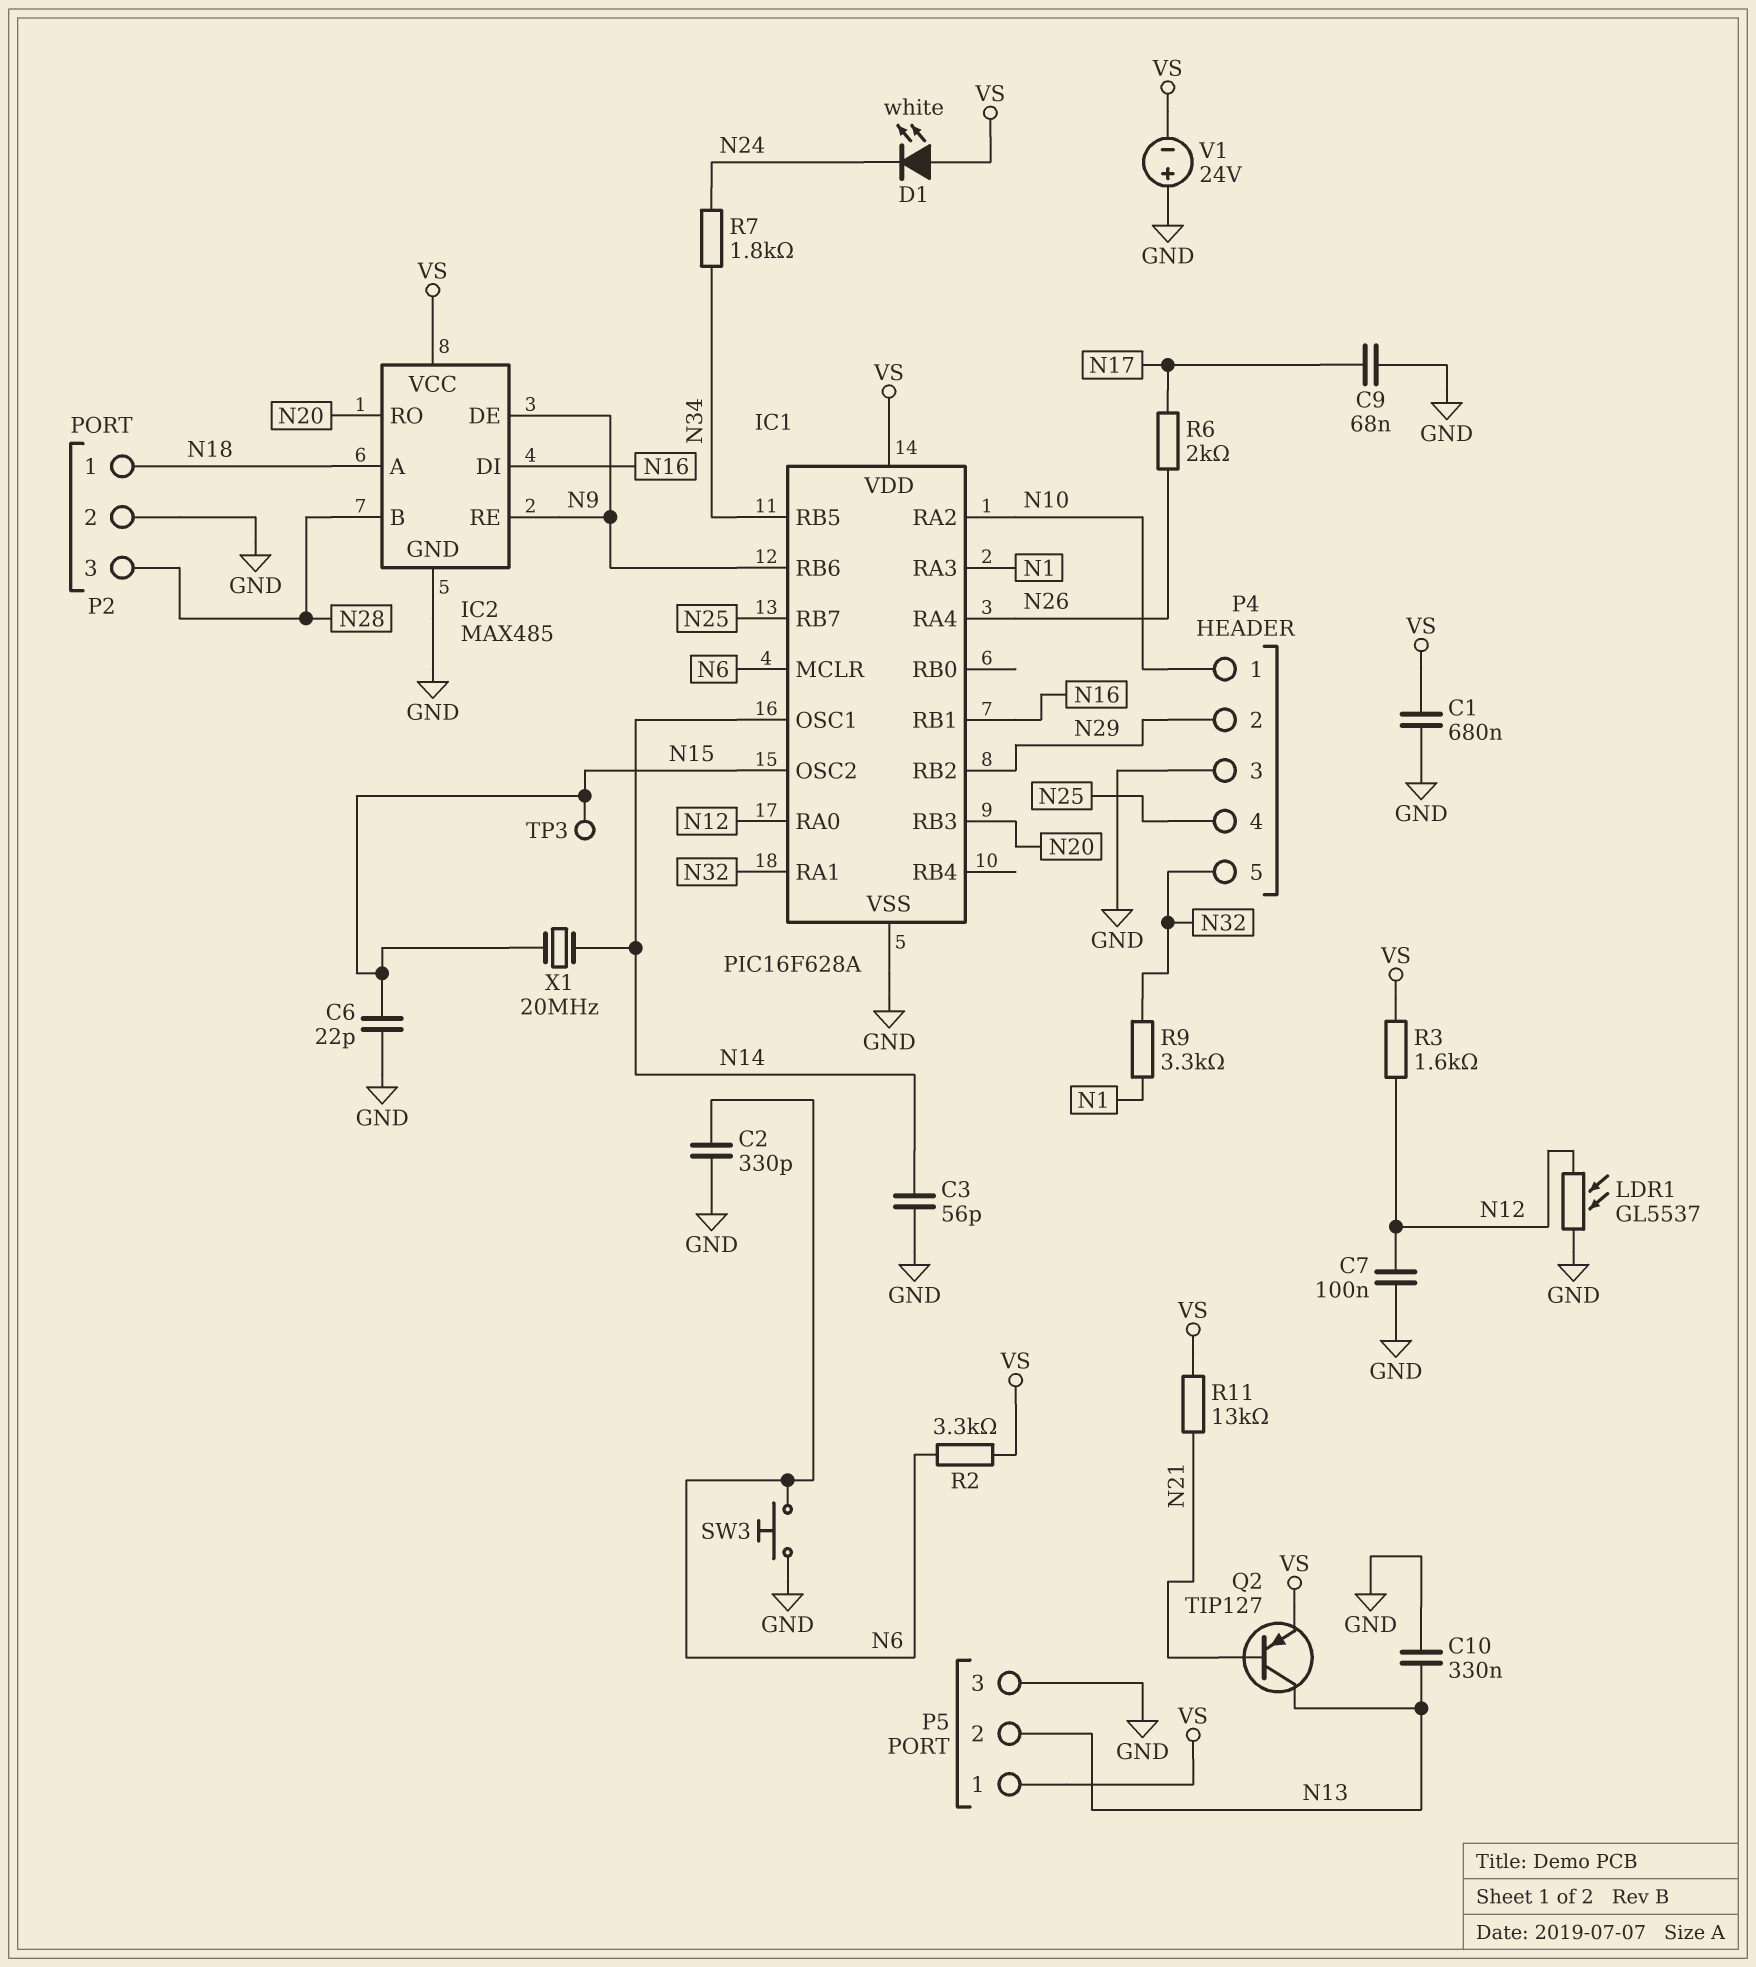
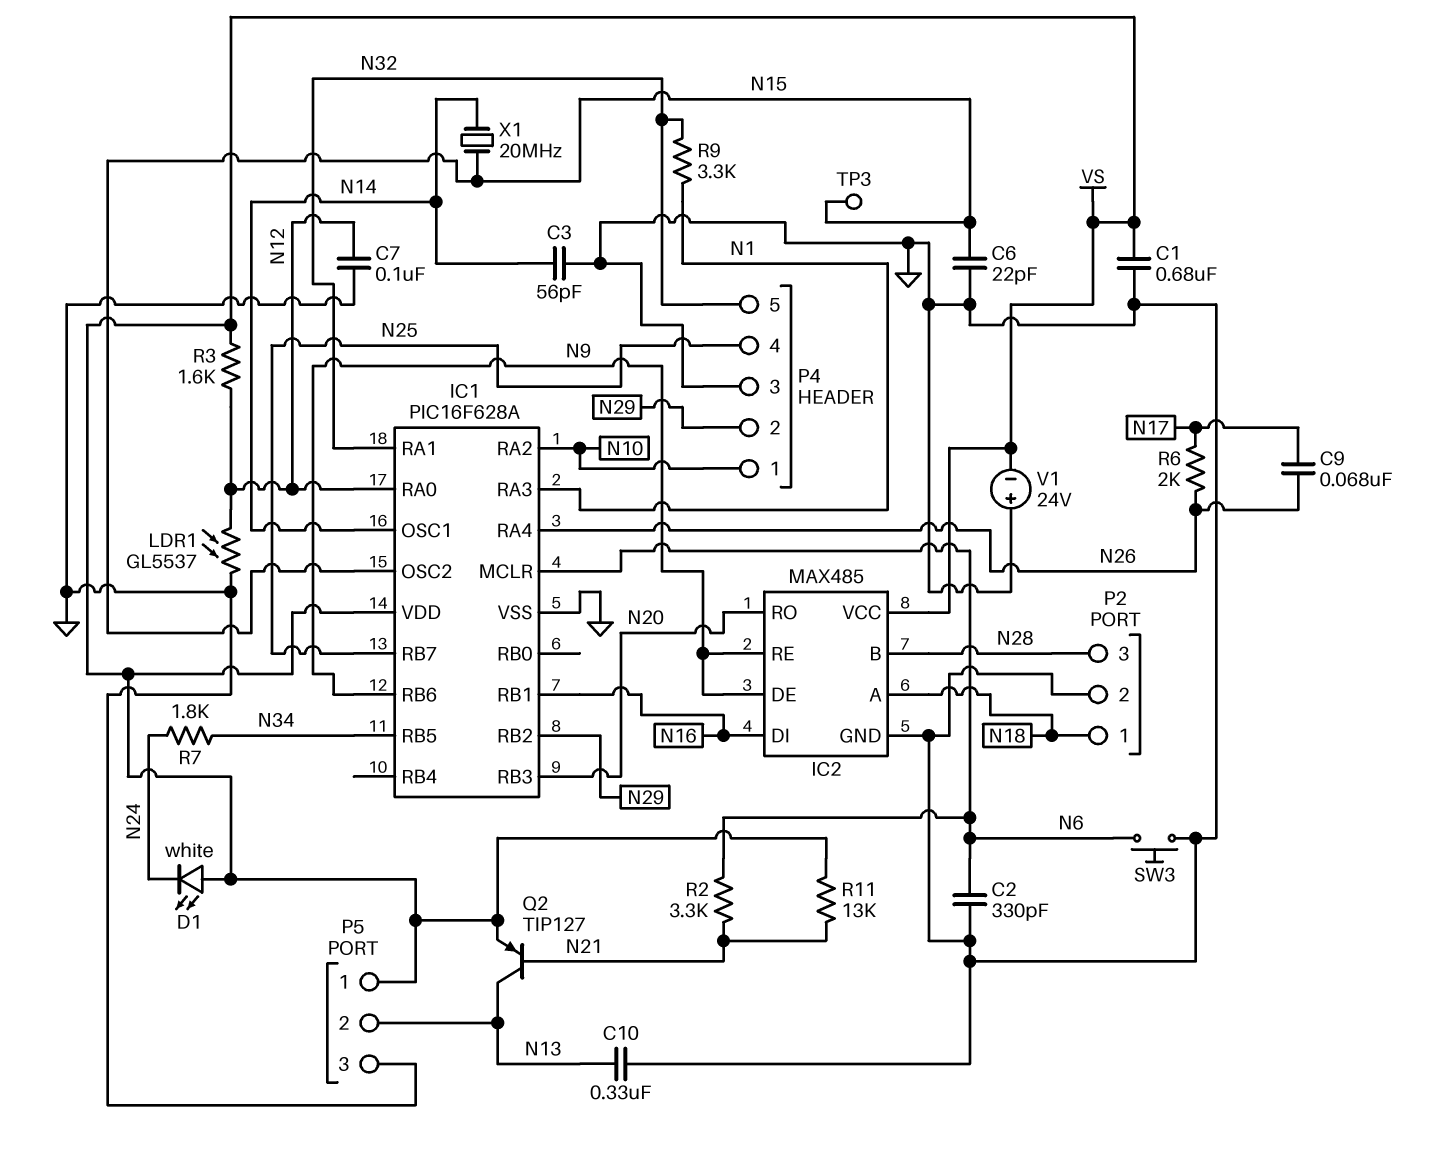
C9: 68nF (GND, N17) -> 68nF (N17, N26)
R2: 3.3k (N6, VS) -> 3.3k (N6, N21)

